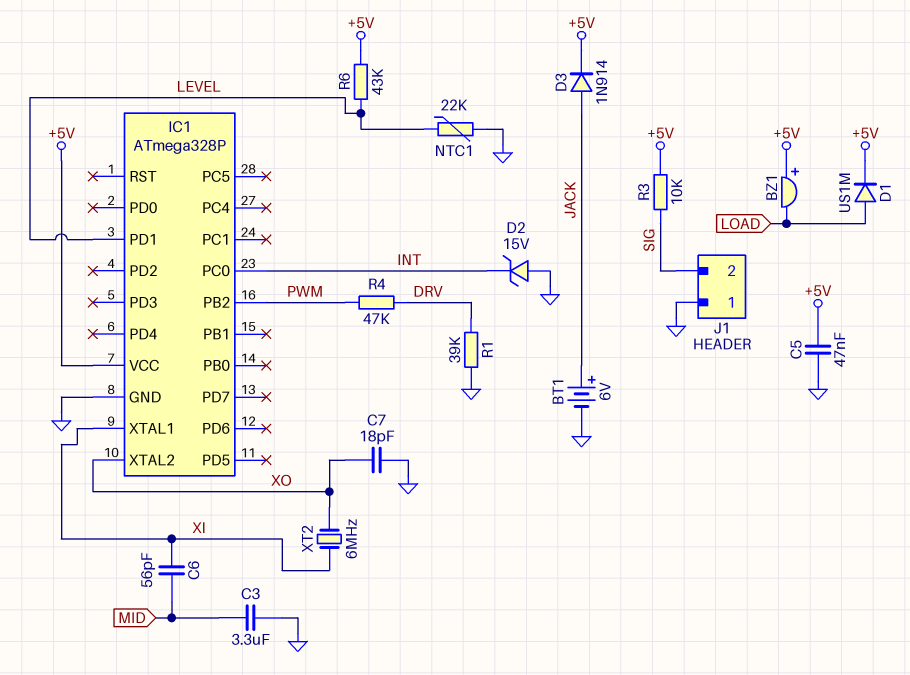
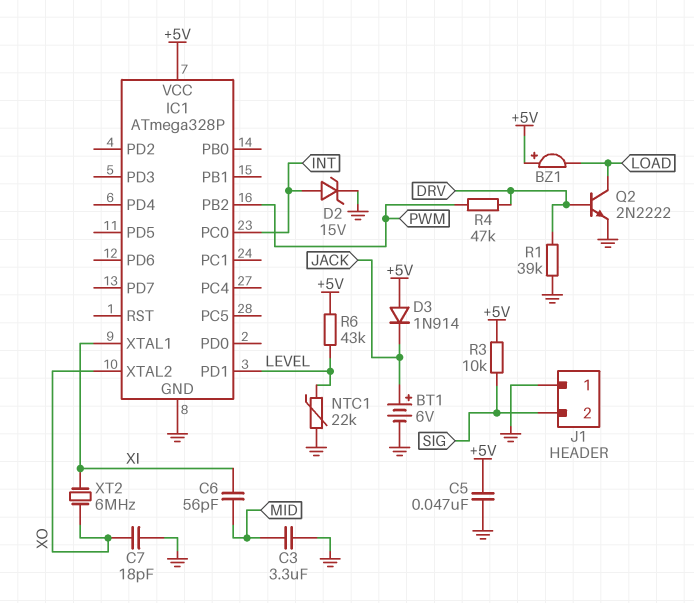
D1: diode US1M (A LOAD, K +5V) -> none
D2: zener 15V (A GND, K INT) -> zener 15V (A INT, K GND)
D3: diode 1N914 (A JACK, K +5V) -> diode 1N914 (A +5V, K JACK)
Q2: none -> NPN 2N2222 (B DRV, C LOAD, E GND)

